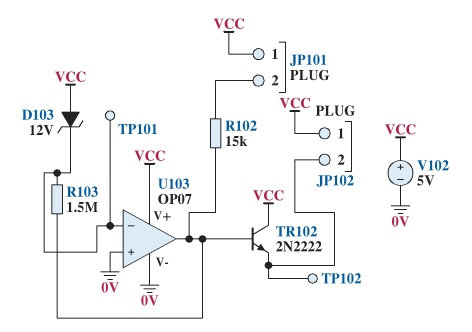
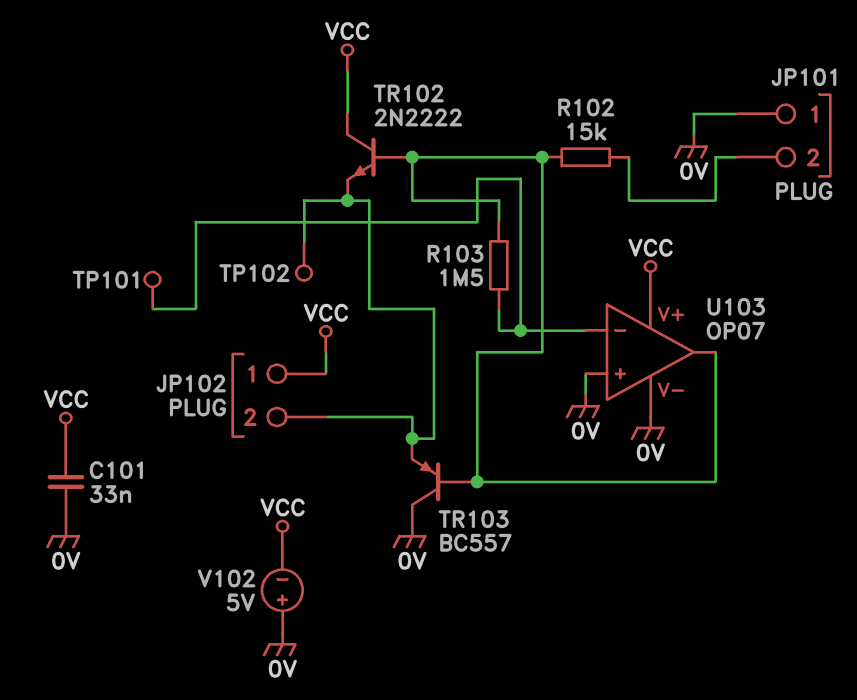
C101: none -> 33nF (0V, VCC)
D103: zener 12V (A VCC, K U103/in-) -> none
JP101 pin 1: VCC -> 0V
TR103: none -> PNP BC557 (B U103/out, C 0V, E JP102/2)
V102: 5V (plus VCC, minus 0V) -> 5V (plus 0V, minus VCC)

